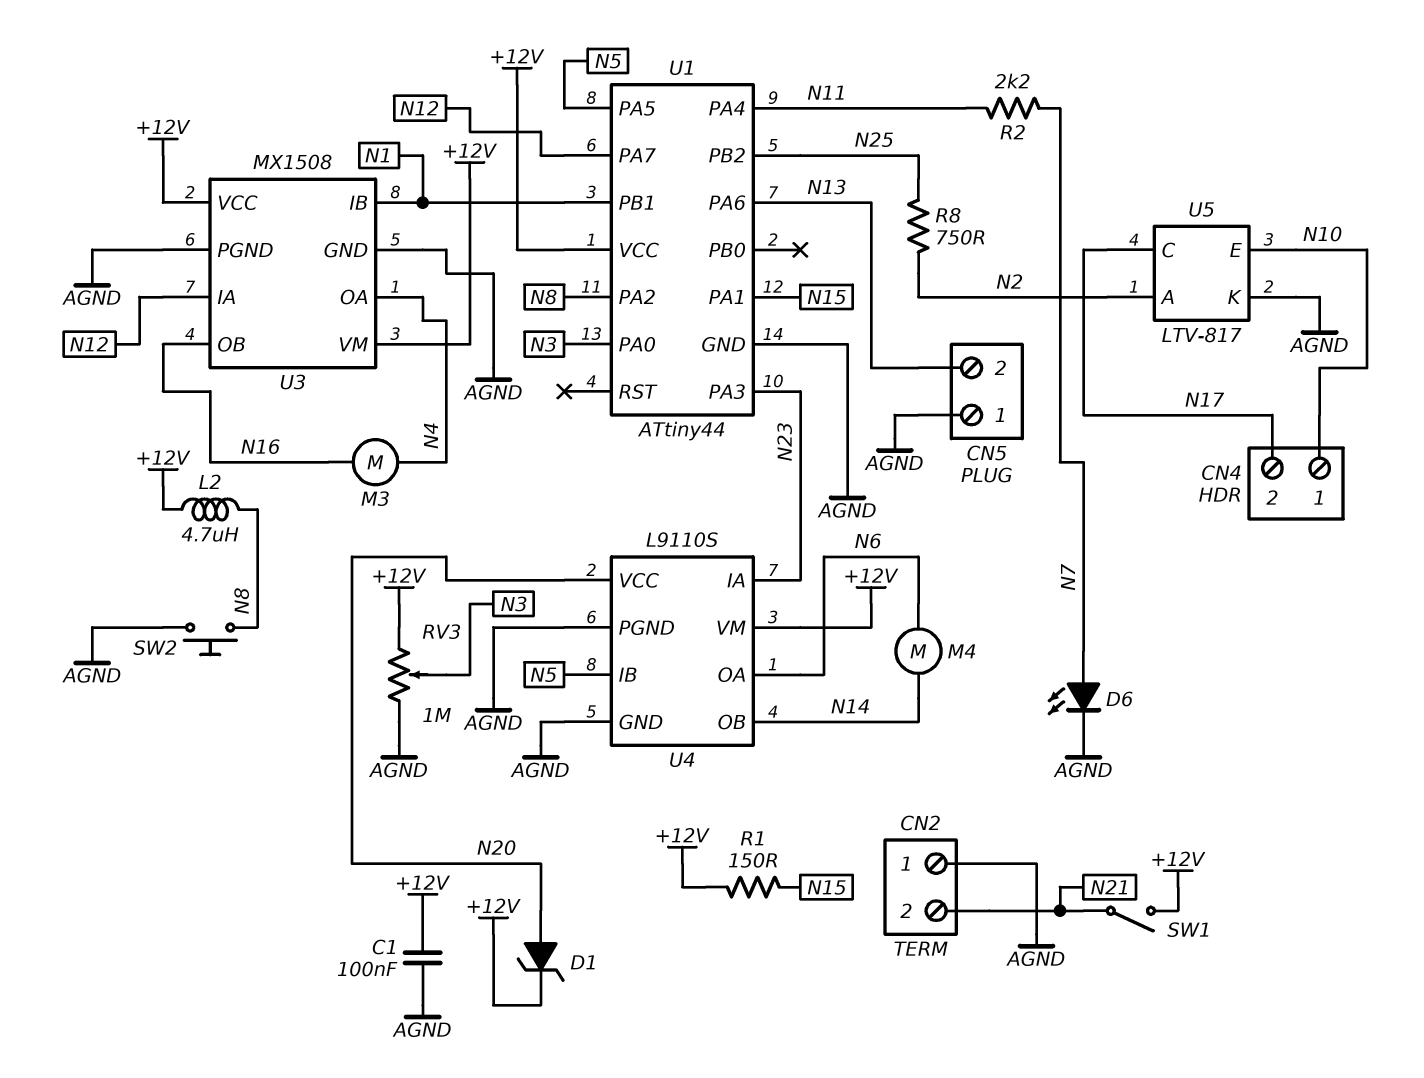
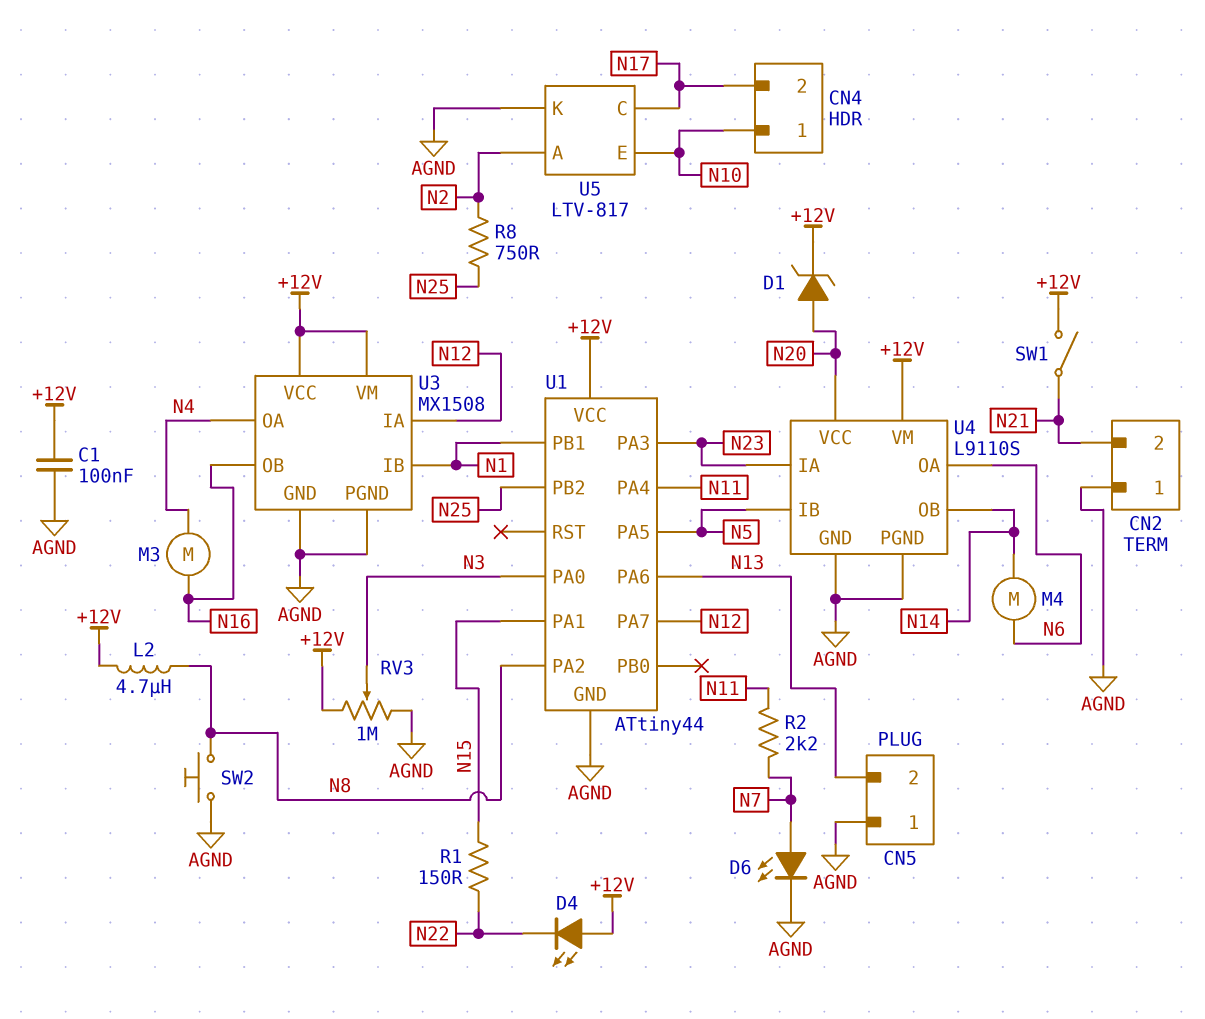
D4: none -> LED (A +12V, K N22)
R1: 150 (+12V, N15) -> 150 (N15, N22)

